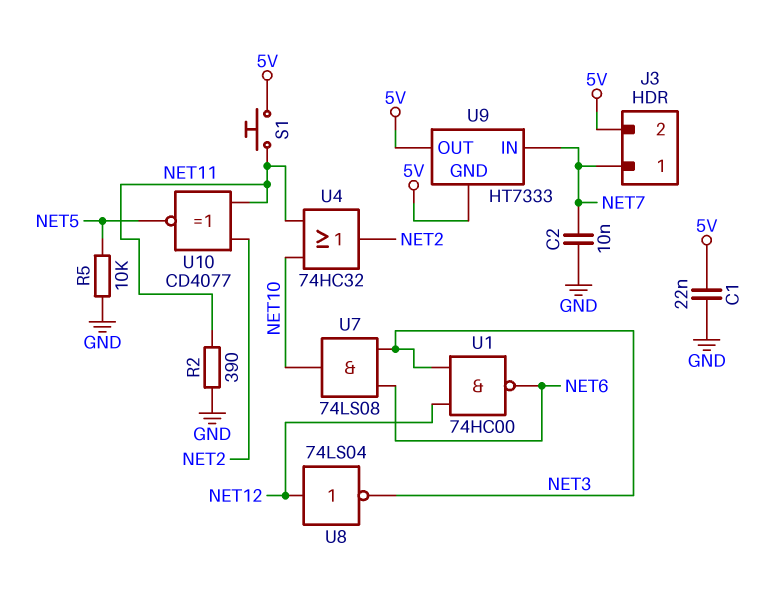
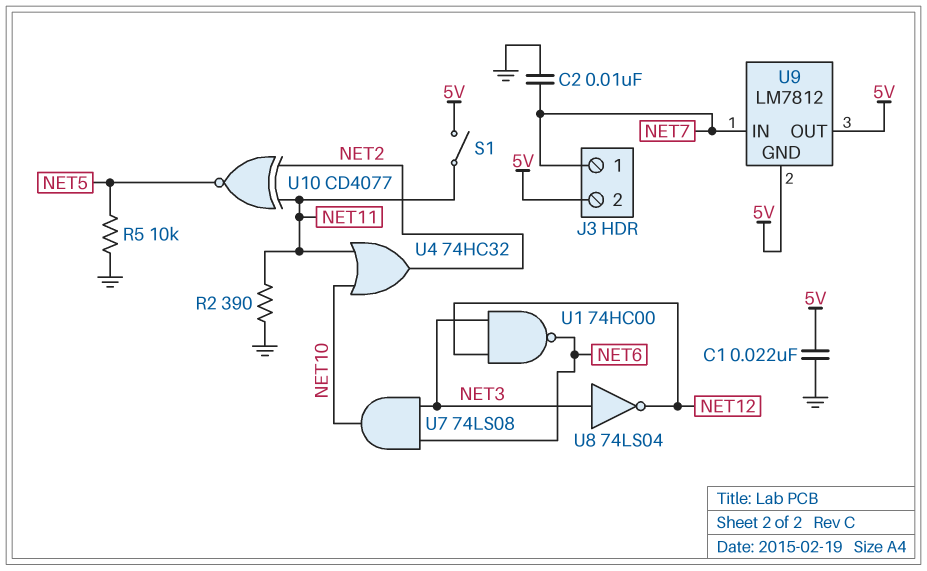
S1: button (5V, NET11) -> switch (5V, NET11)
U8: NOT 74LS04 (in NET12, out NET3) -> NOT 74LS04 (in NET3, out NET12)
U9: HT7333 -> LM7812

